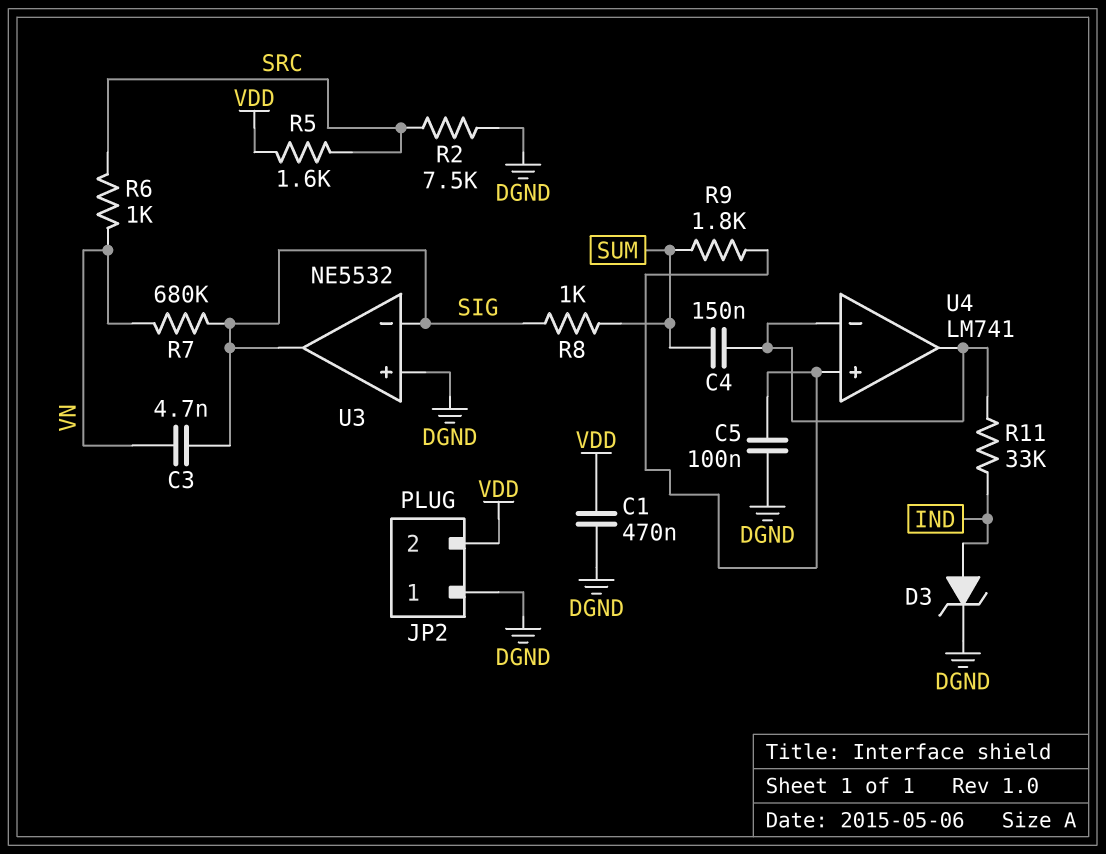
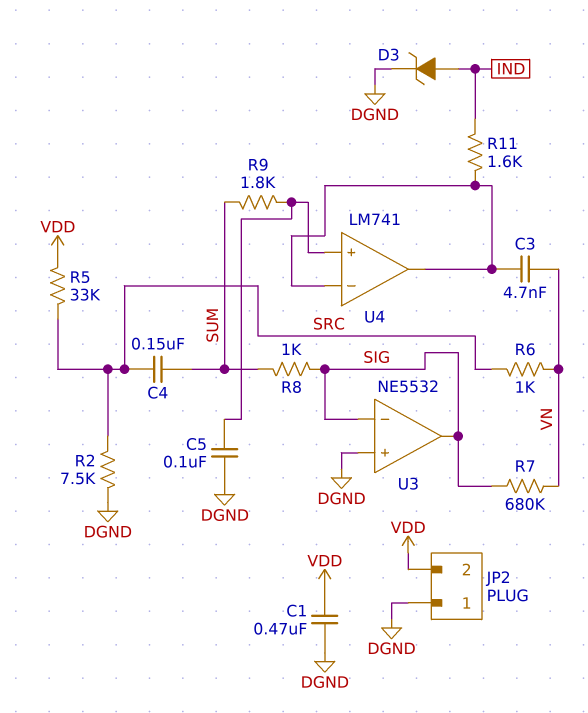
C3: 4.7nF (SIG, VN) -> 4.7nF (U4/in-, VN)
C4: 150nF (SUM, U4/in-) -> 150nF (SRC, SUM)
R5: 1.6k (SRC, VDD) -> 33k (SRC, VDD)
R11: 33k (IND, U4/in-) -> 1.6k (IND, U4/in-)

